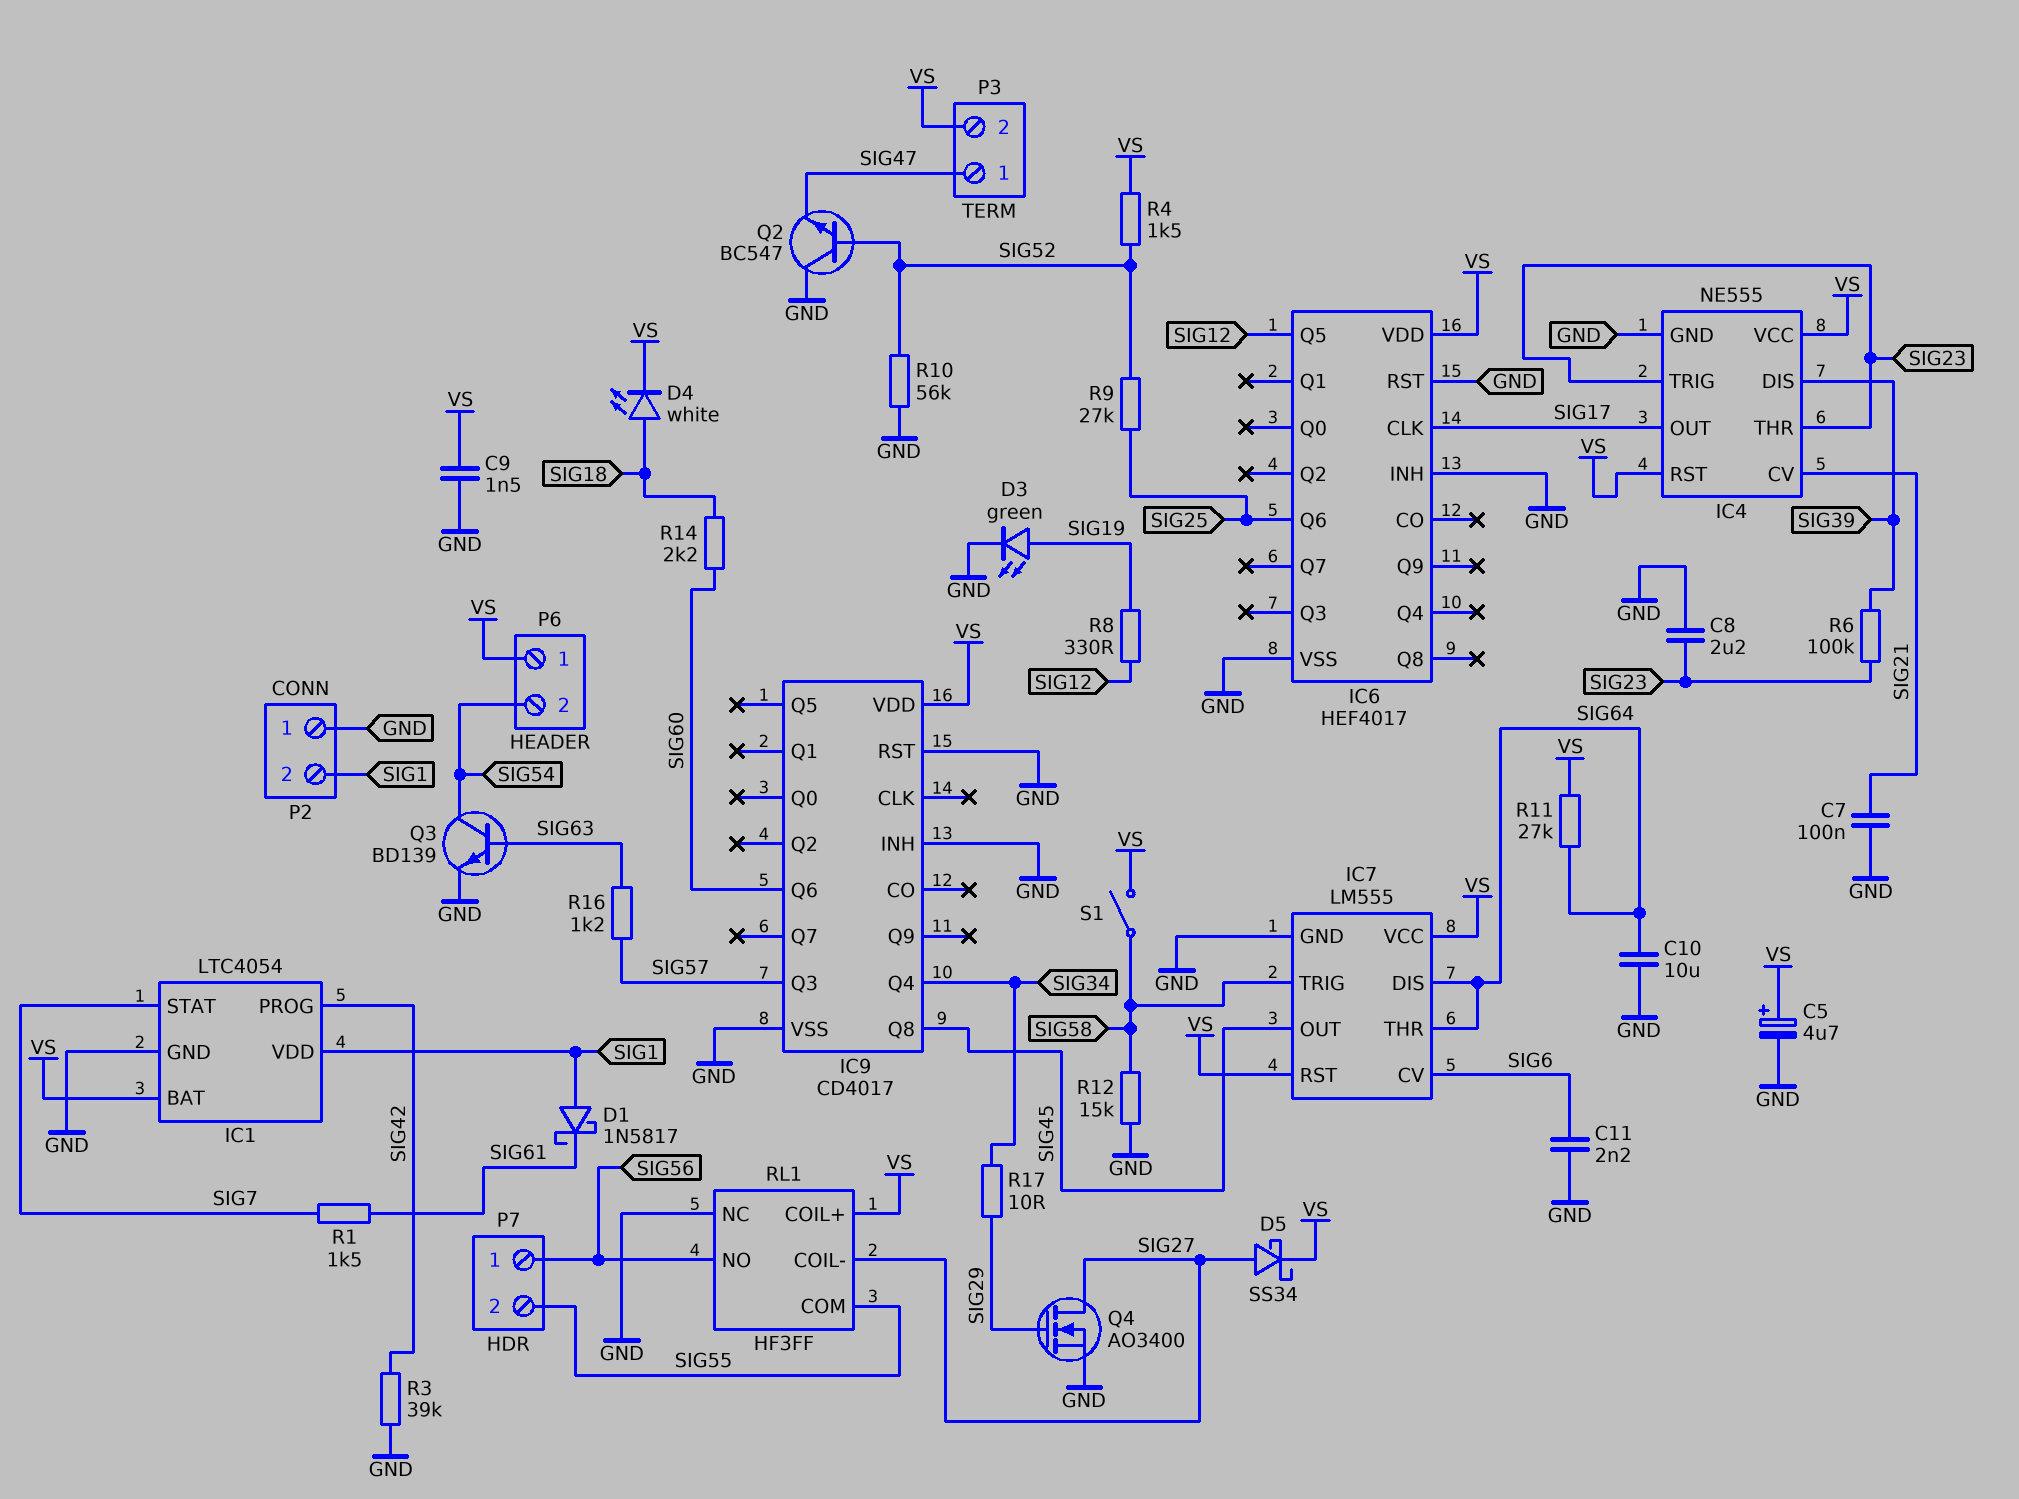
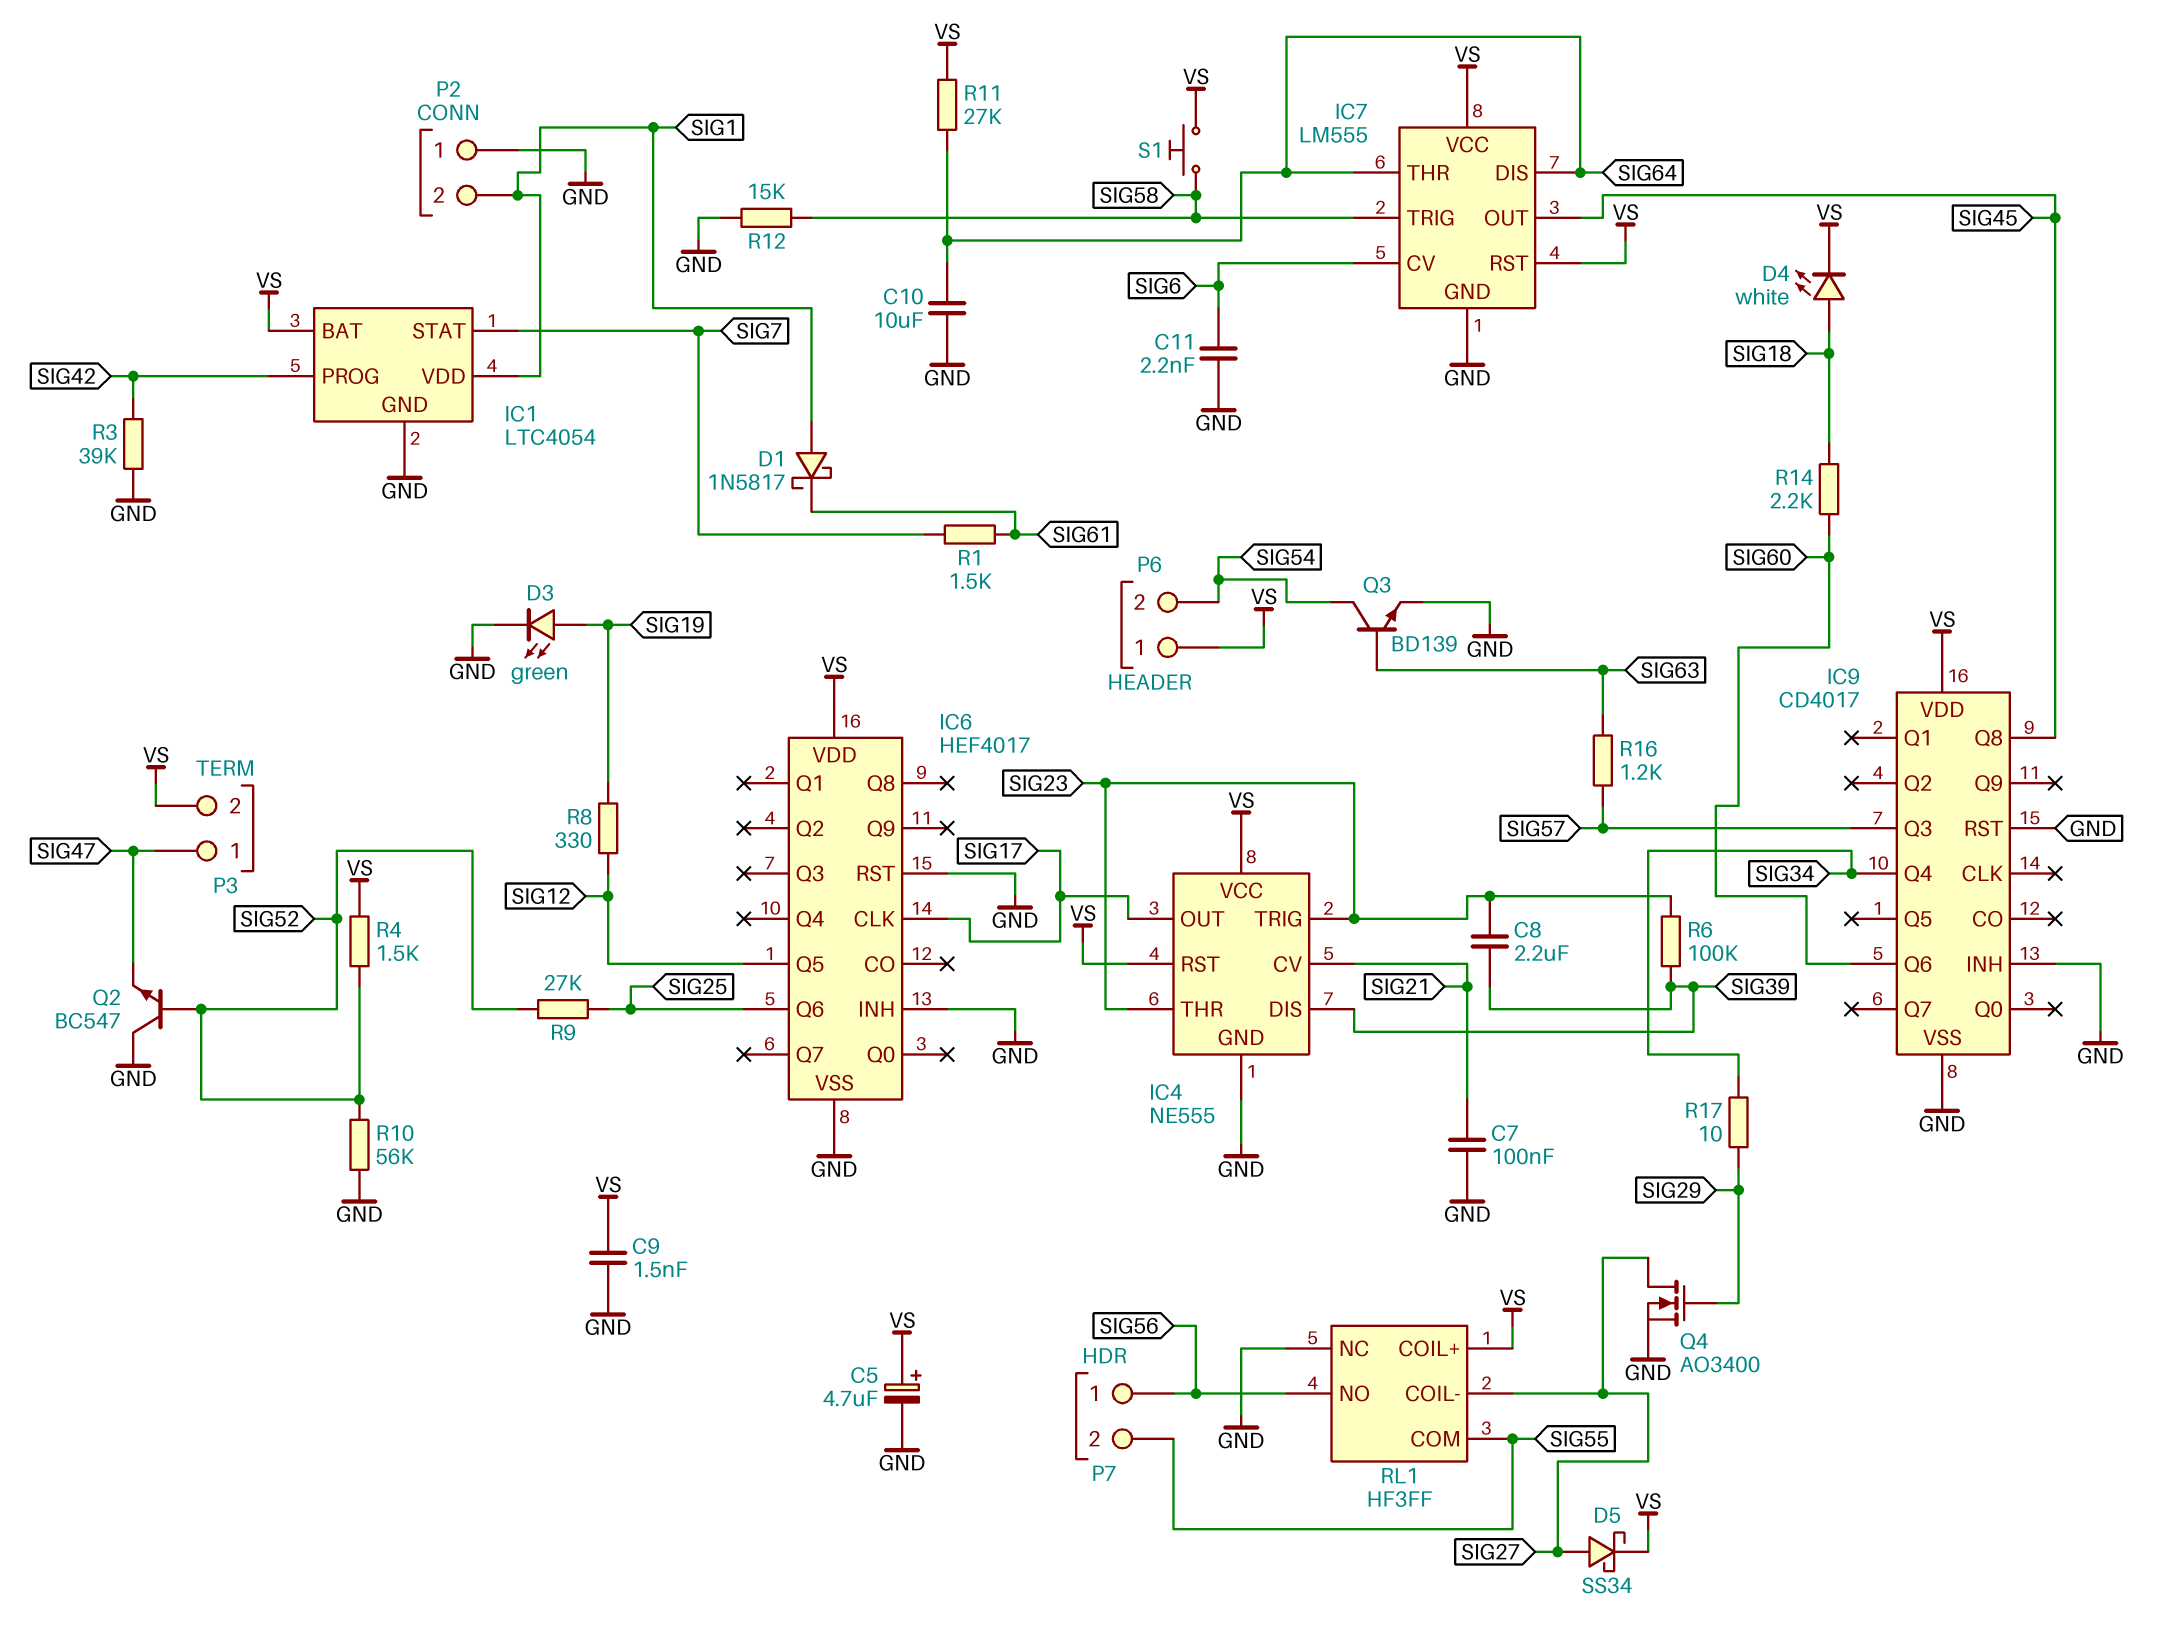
C8: 2.2uF (GND, SIG23) -> 2.2uF (SIG23, SIG39)
S1: switch (SIG58, VS) -> button (SIG58, VS)

